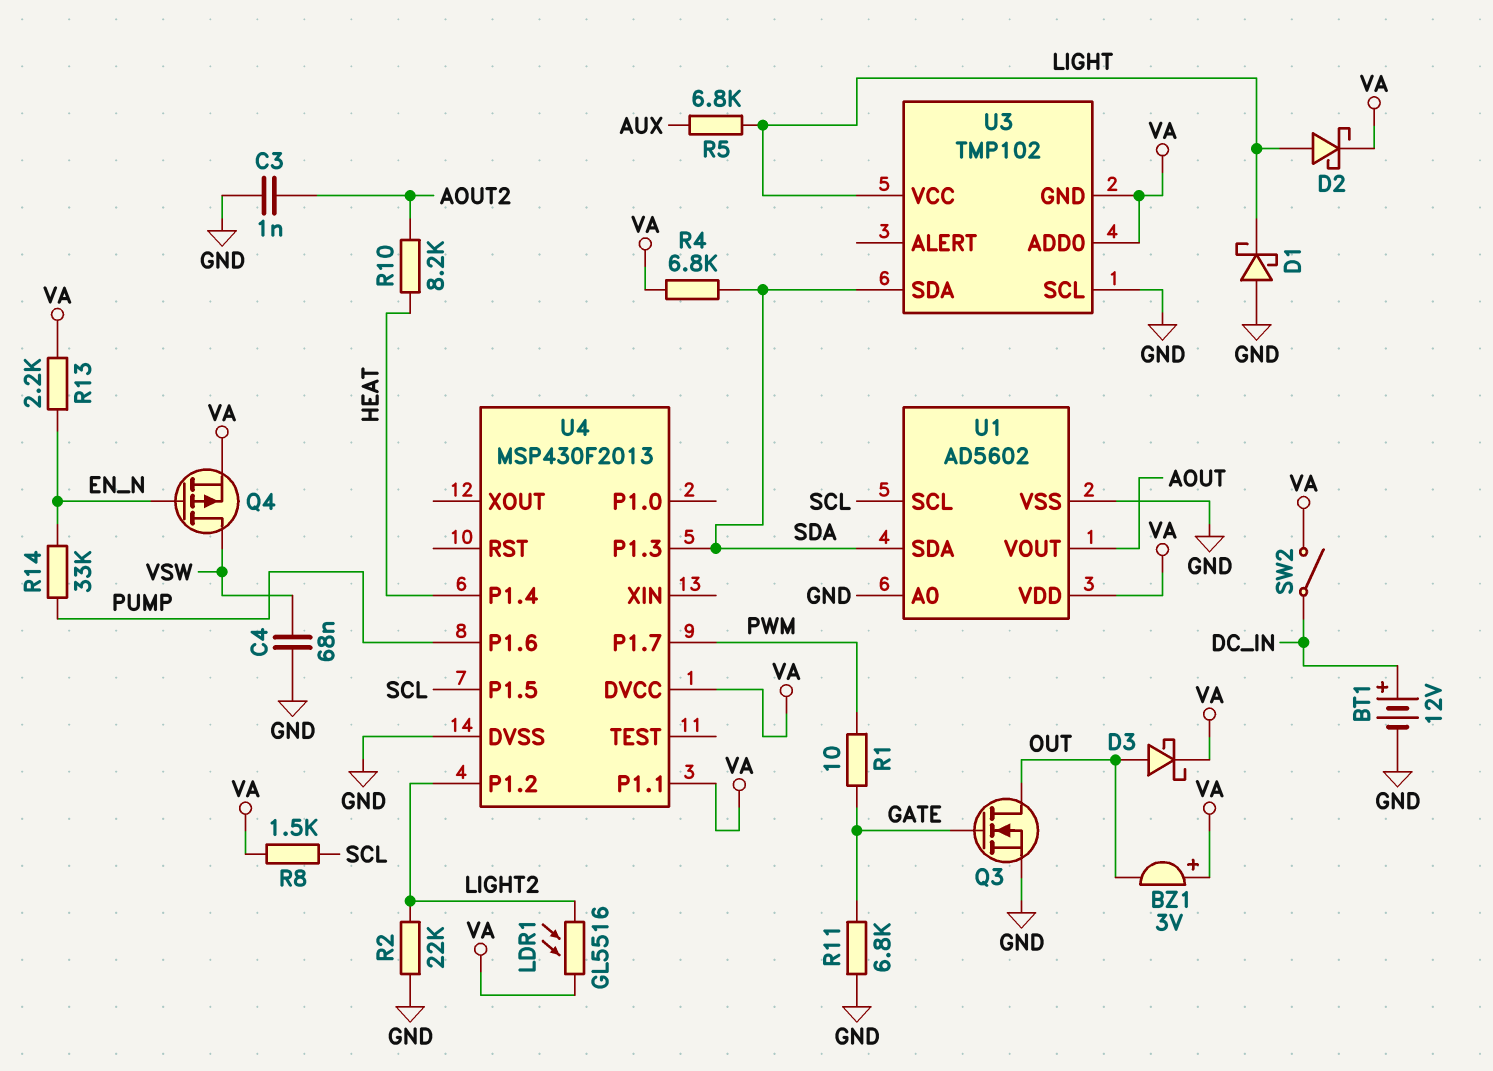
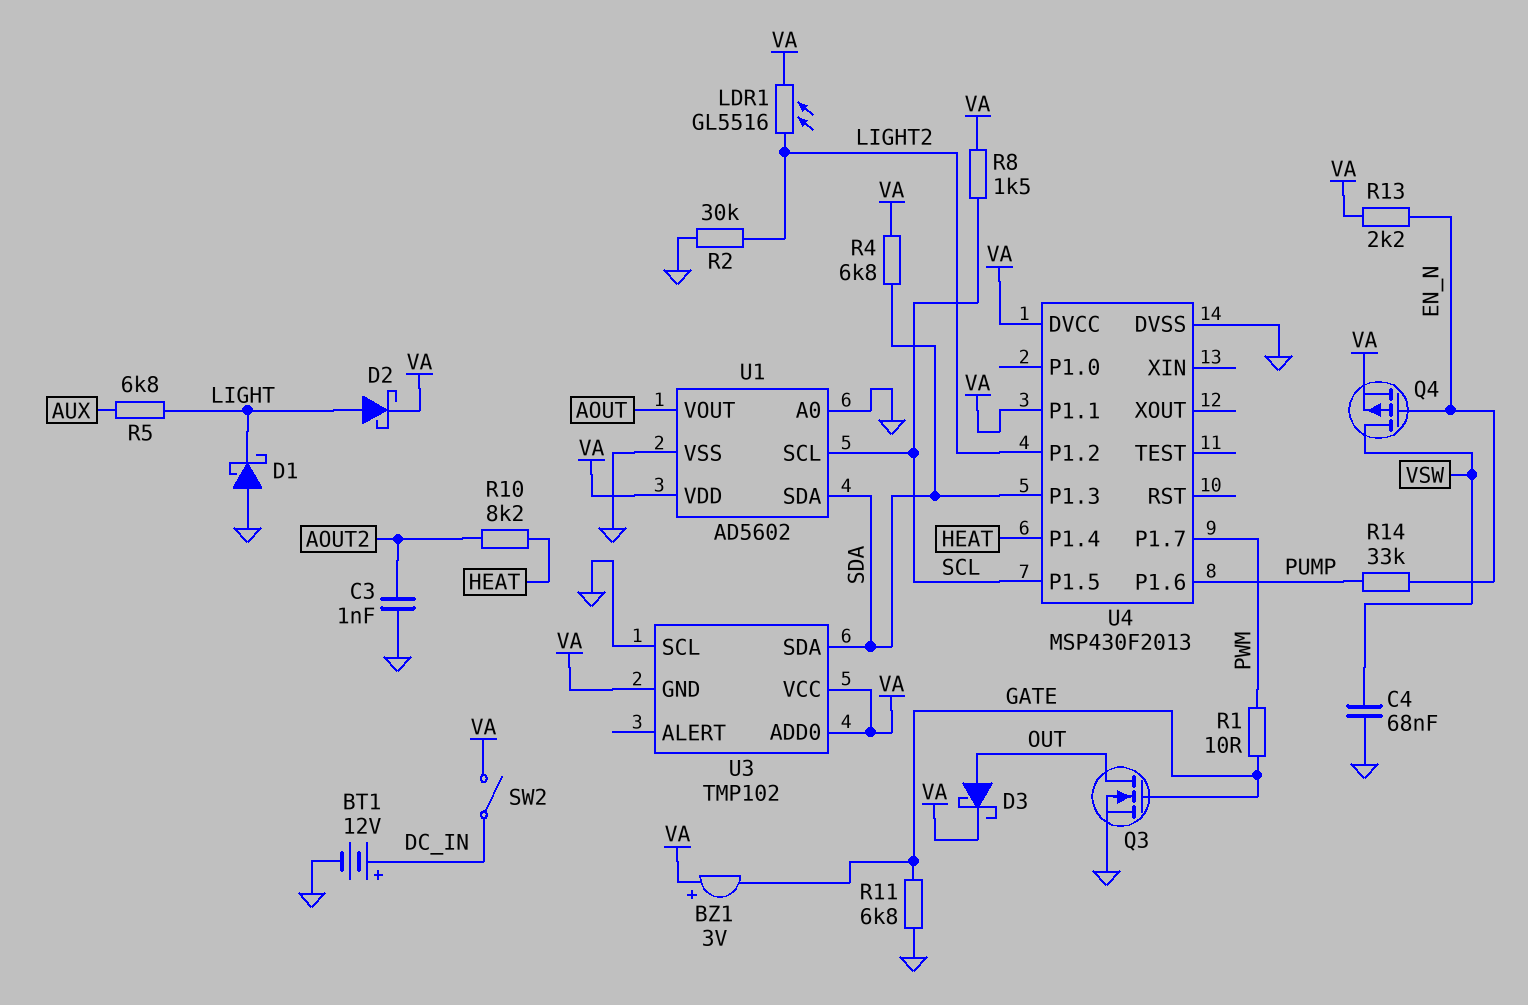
BZ1: buzzer 3V (plus VA, minus OUT) -> buzzer 3V (plus VA, minus GATE)
R2: 22k (GND, LIGHT2) -> 30k (GND, LIGHT2)
U3 pin VCC: LIGHT -> VA

